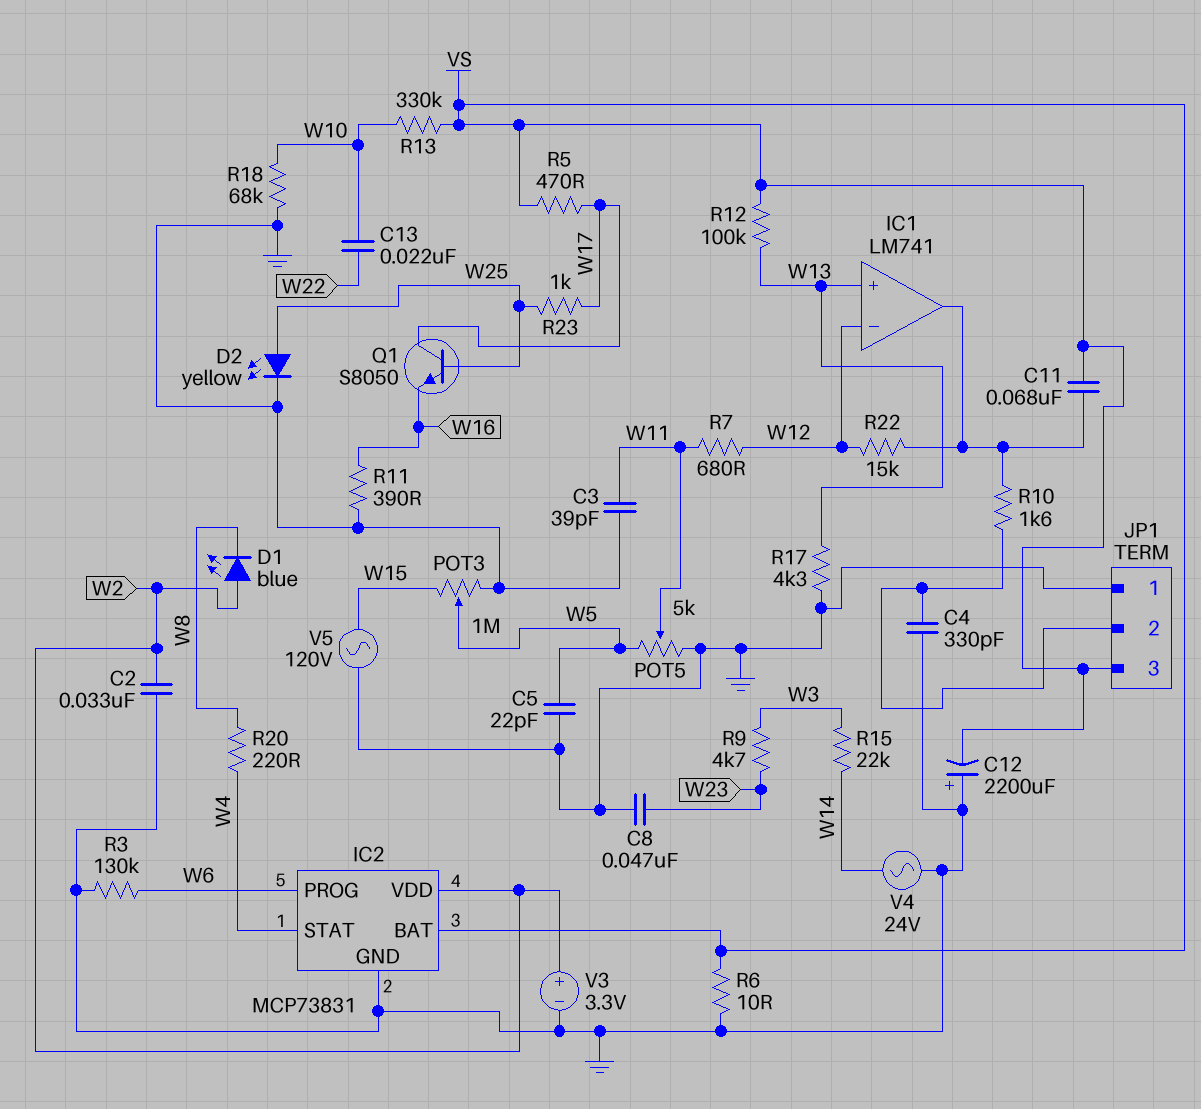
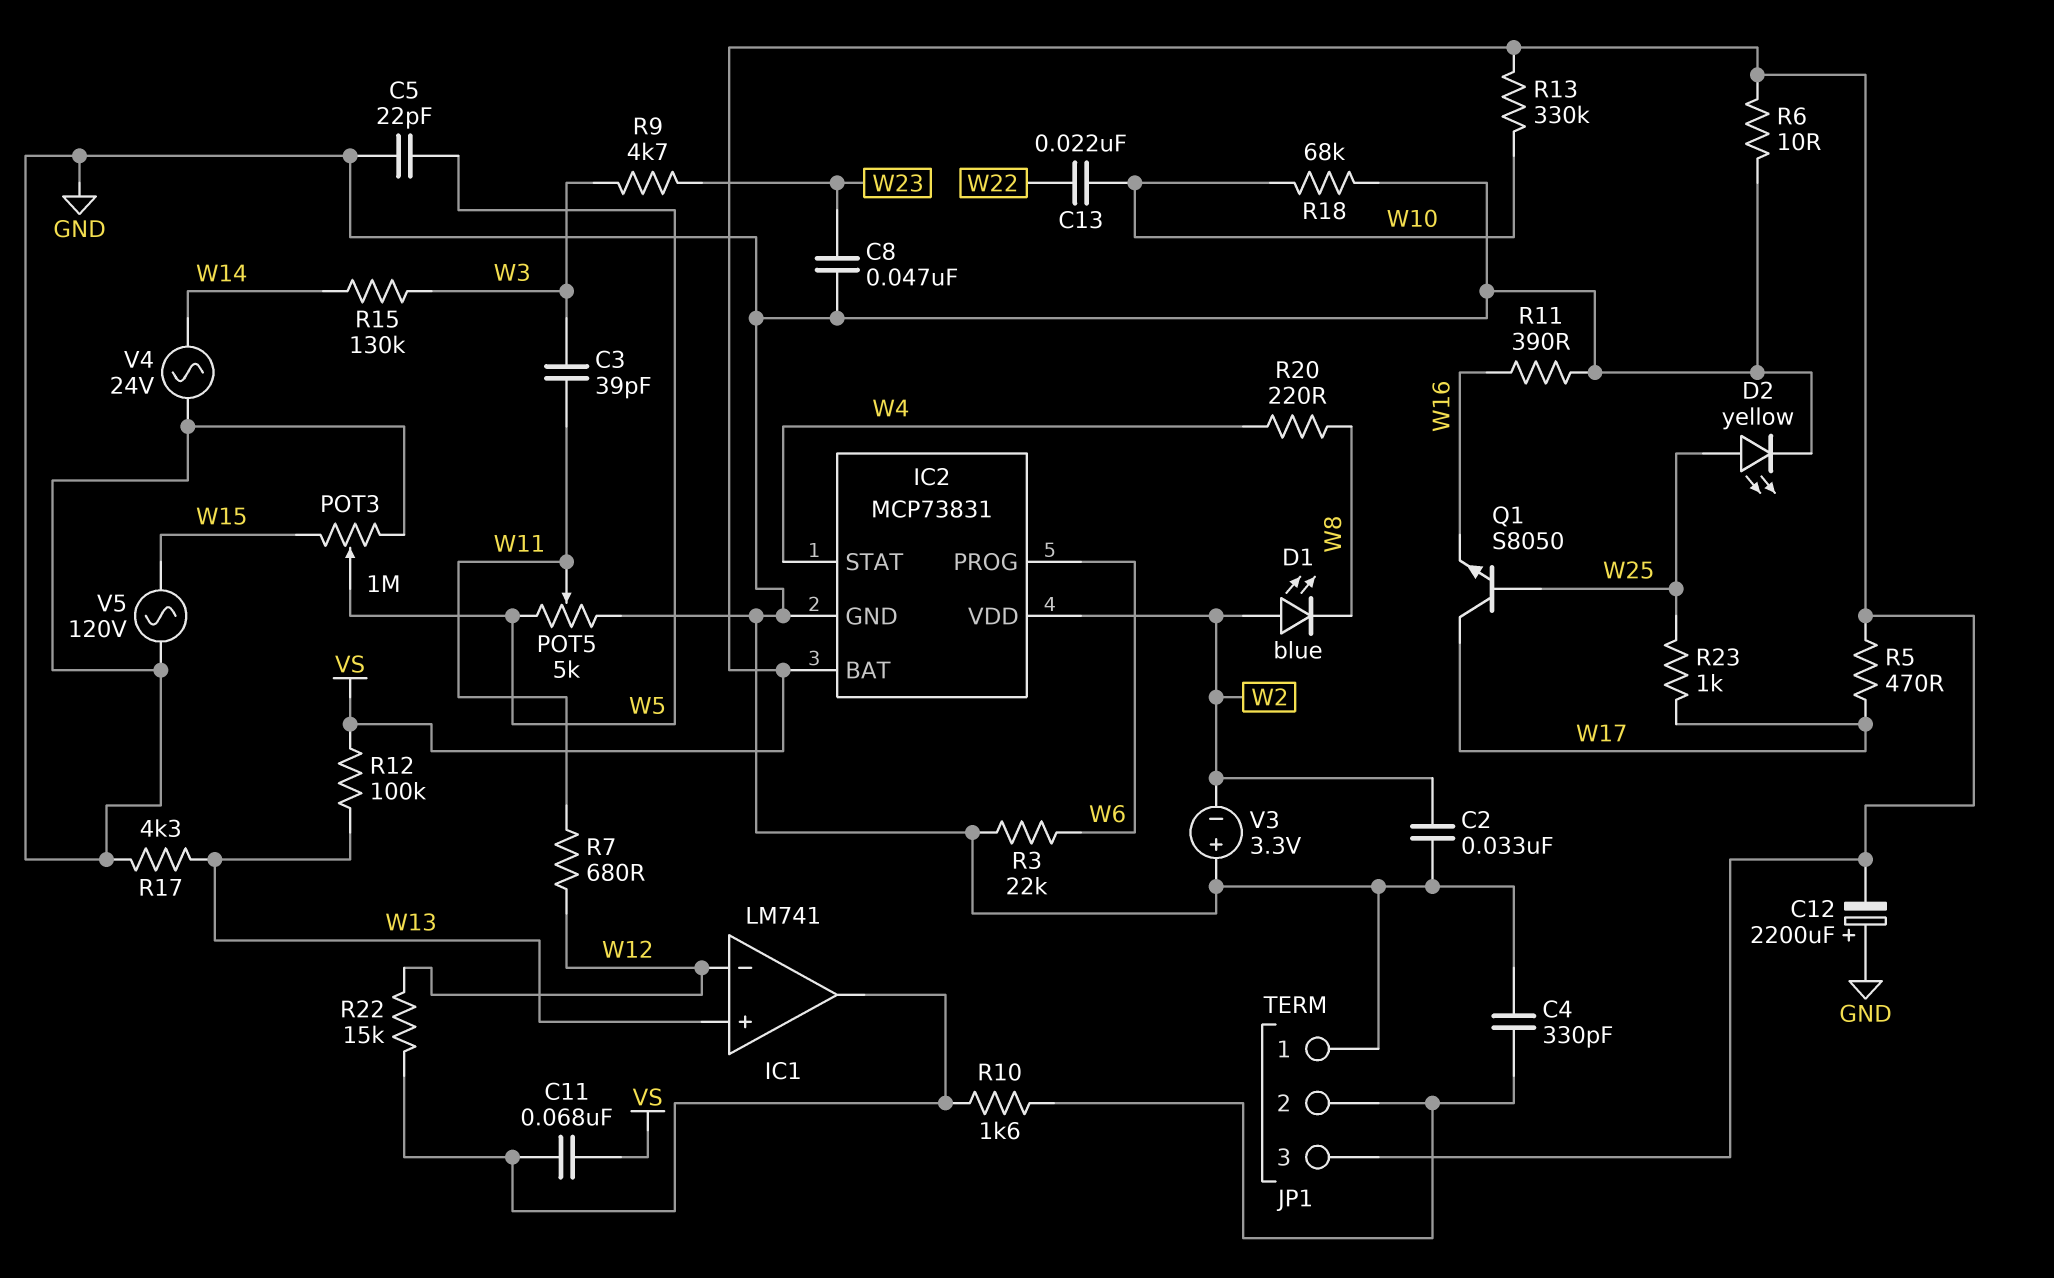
C3: 39pF (GND, W11) -> 39pF (W3, W11)
R3: 130k (GND, W6) -> 22k (GND, W6)
R15: 22k (W3, W14) -> 130k (W3, W14)
V3: 3.3V (plus W2, minus GND) -> 3.3V (plus GND, minus W2)

